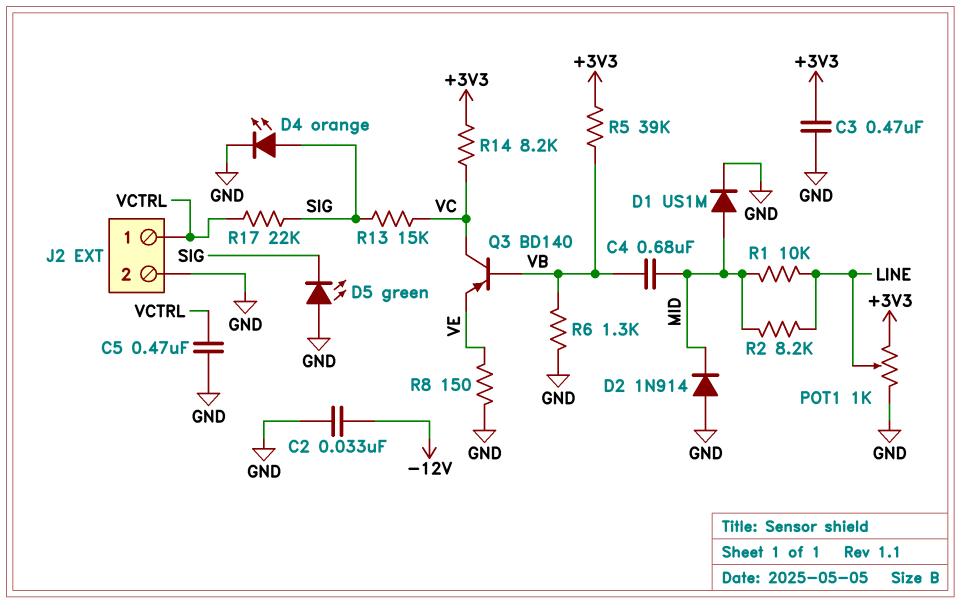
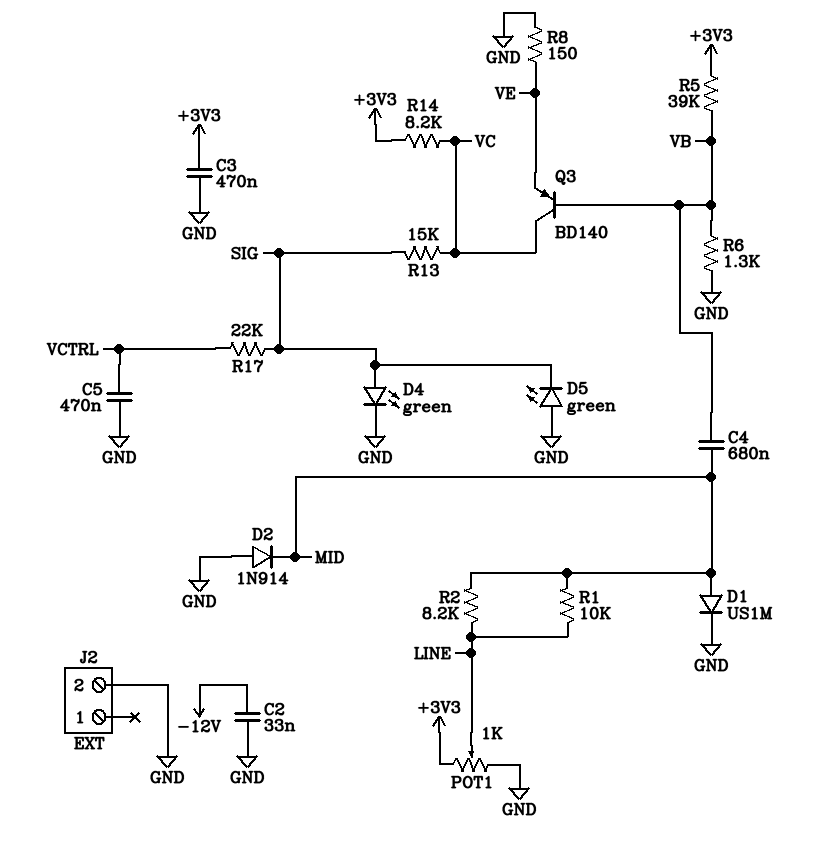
D4: LED orange (A SIG, K GND) -> LED green (A SIG, K GND)
J2 pin 1: VCTRL -> none

